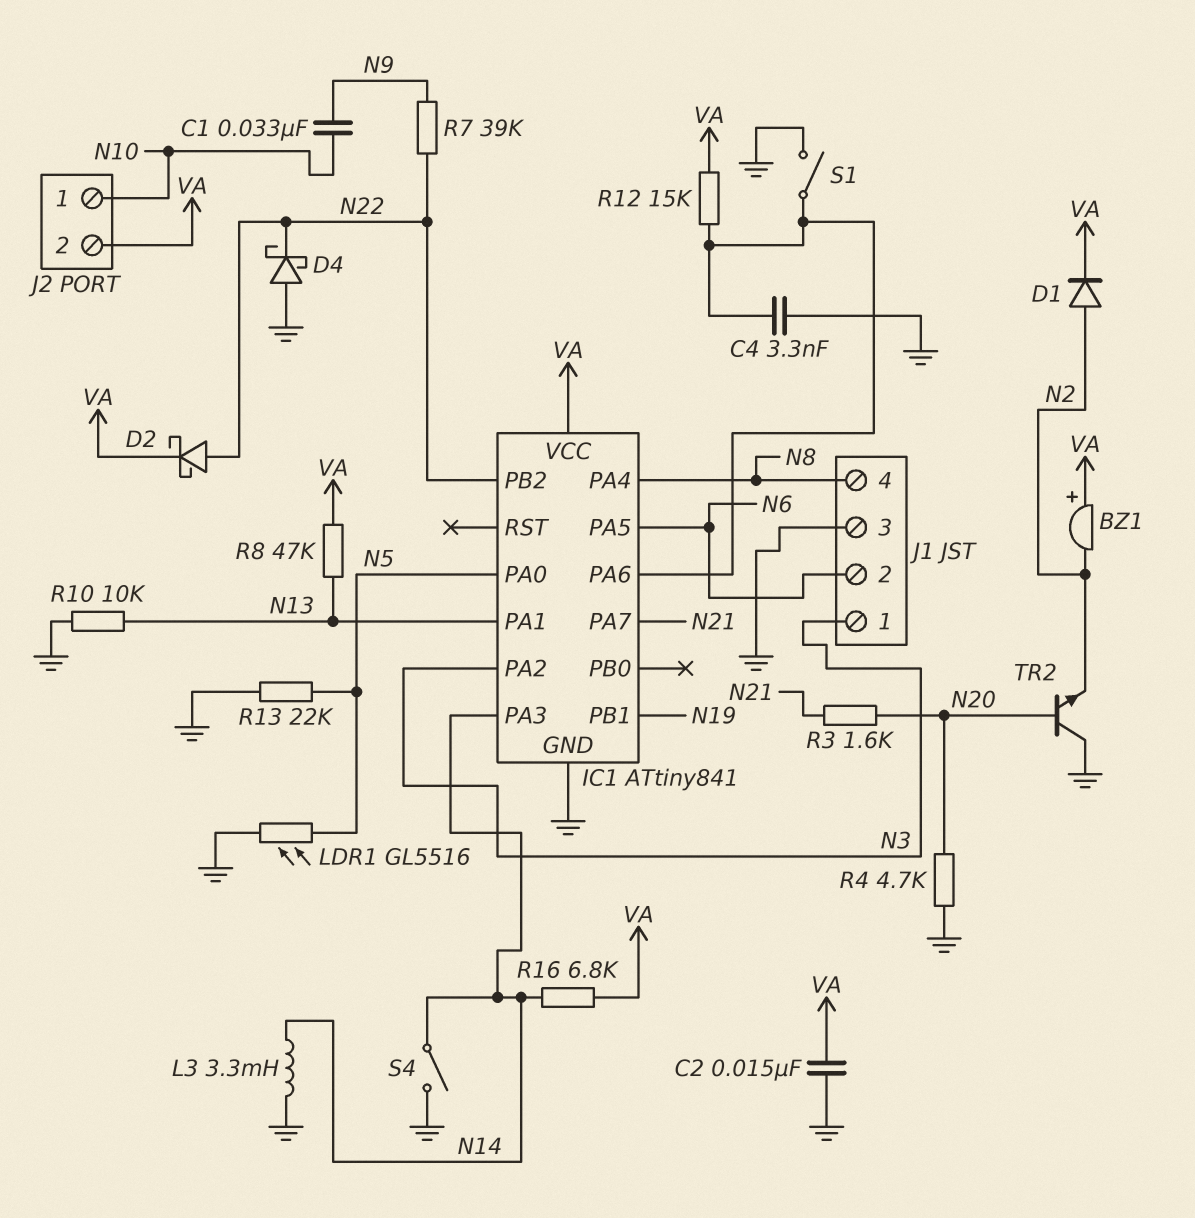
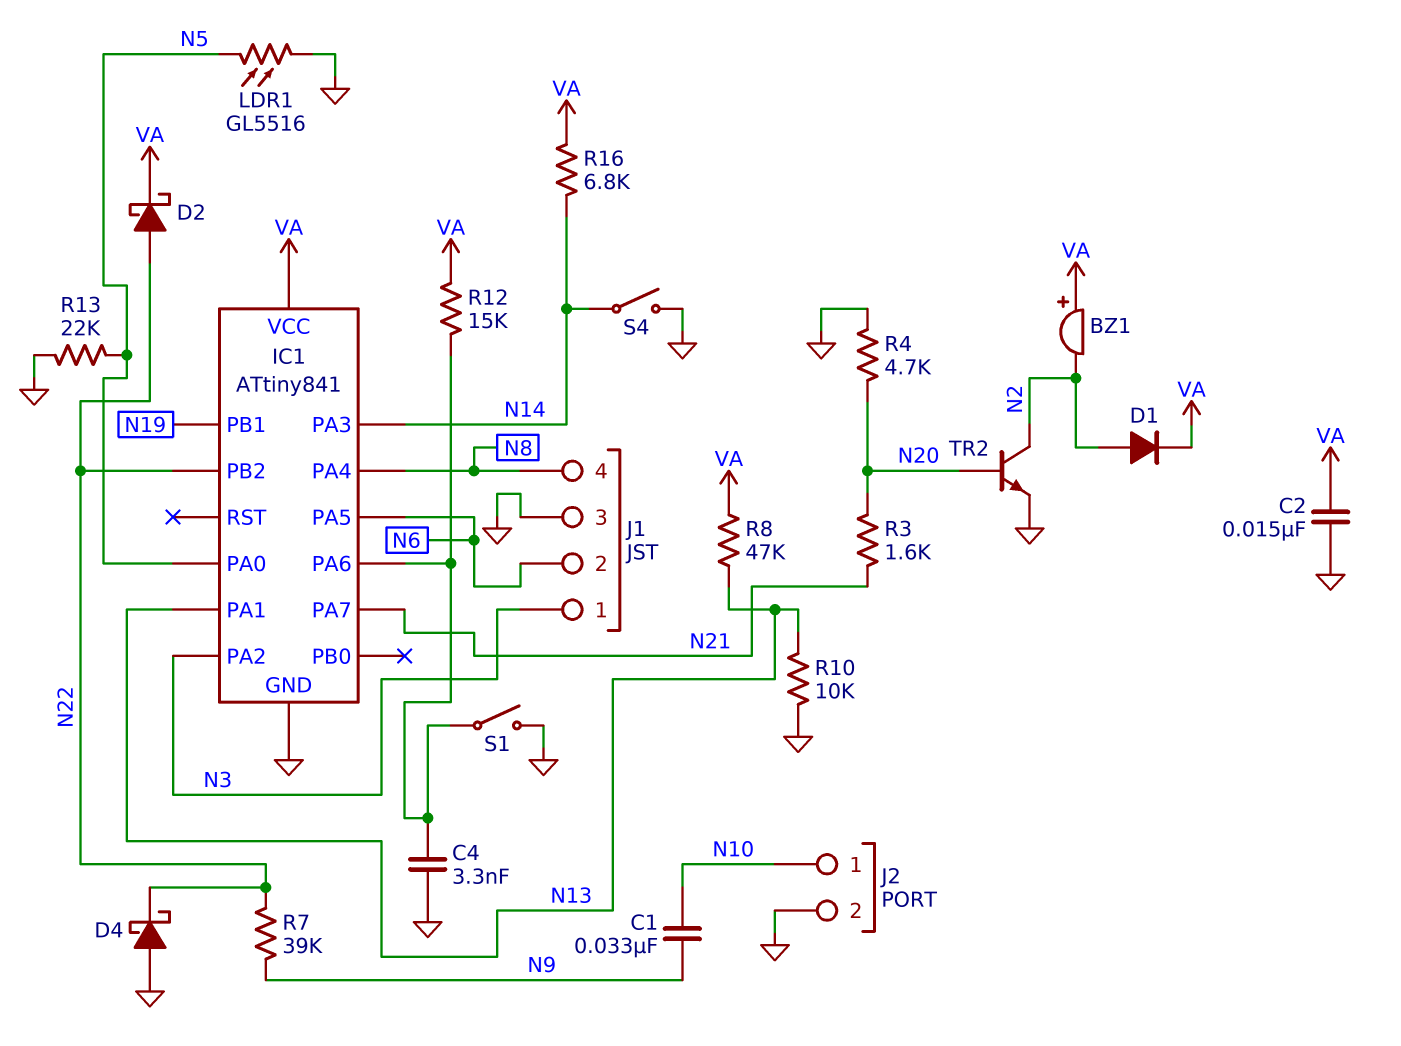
J2 pin 2: VA -> GND
L3: 3.3mH (GND, N14) -> none
TR2: NPN (B N20, C GND, E N2) -> NPN (B N20, C N2, E GND)

